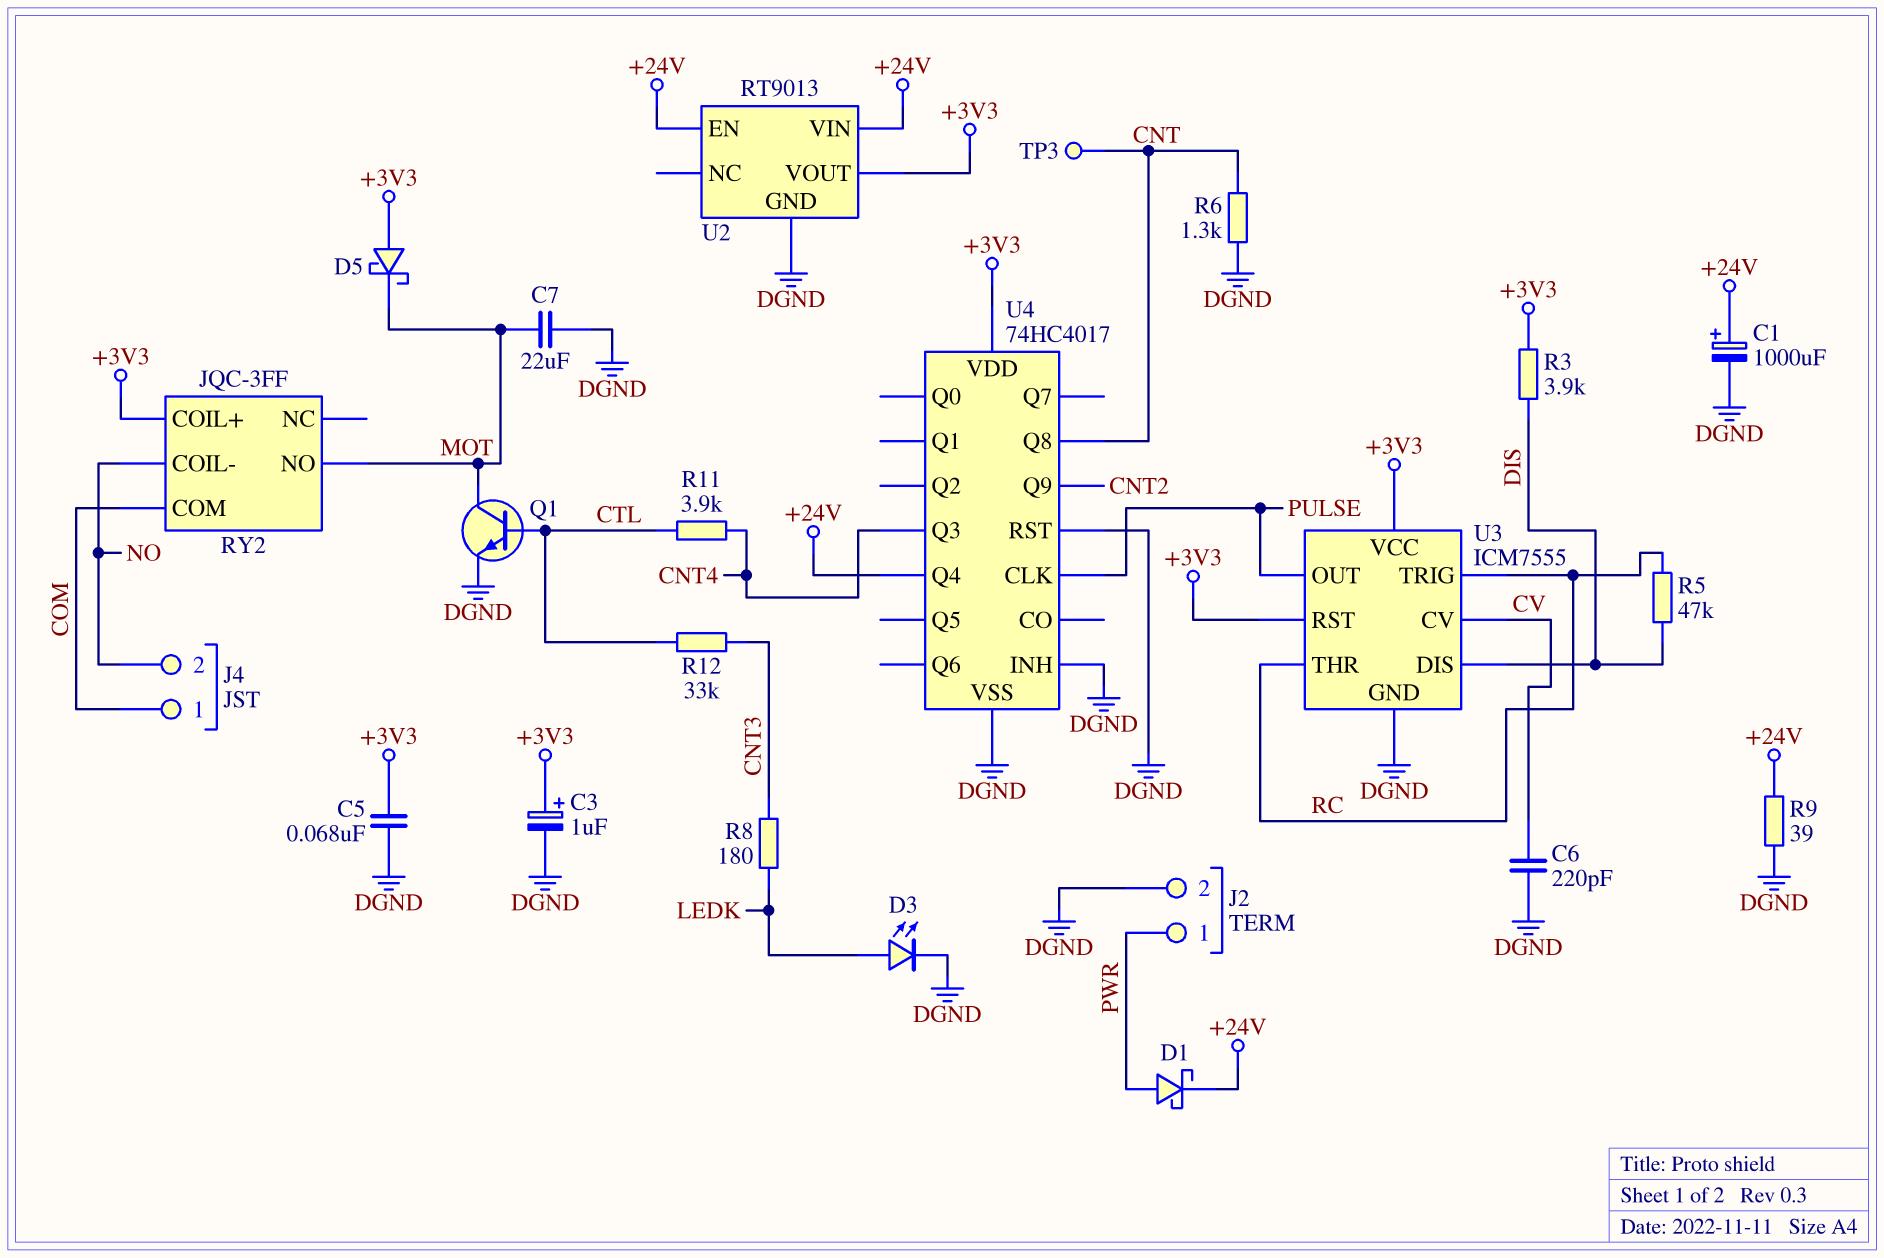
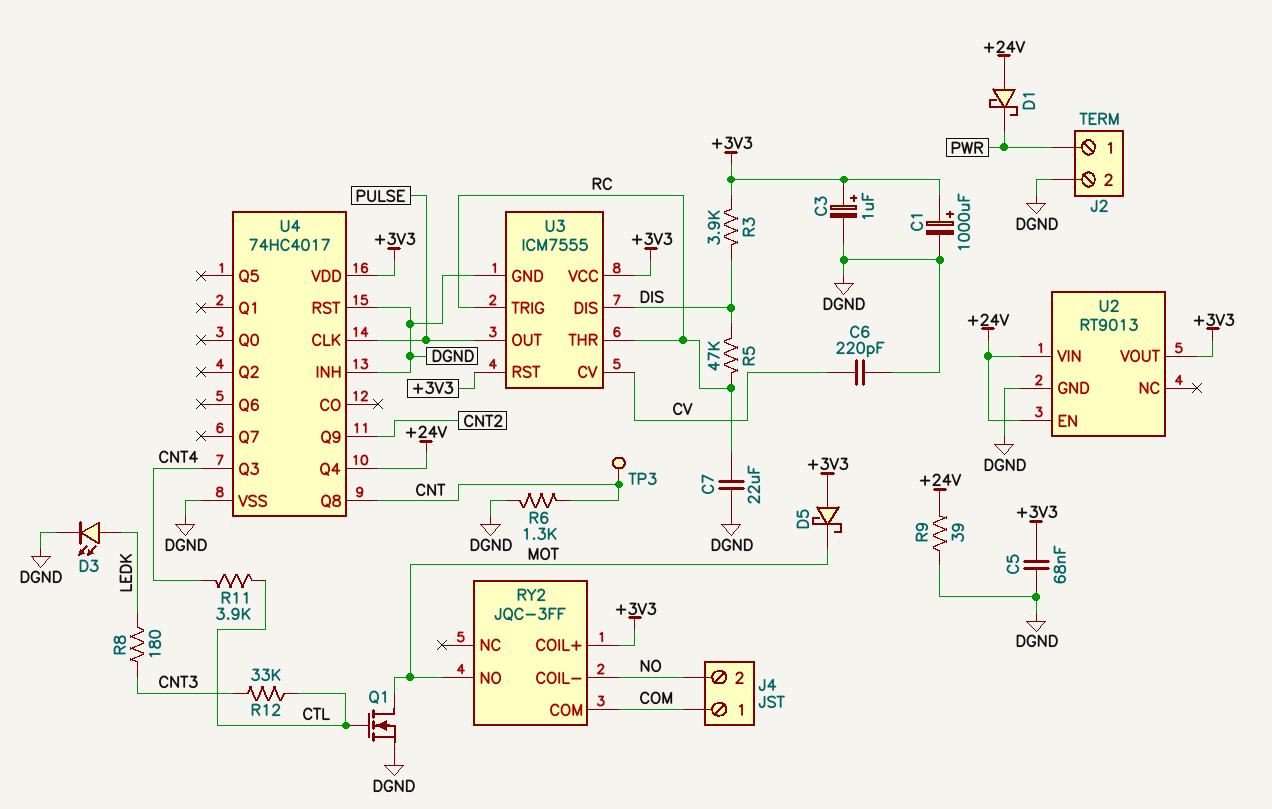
C1: 1000uF (plus +24V, minus DGND) -> 1000uF (plus +3V3, minus DGND)
C7: 22uF (DGND, MOT) -> 22uF (DGND, RC)
D1: schottky (A PWR, K +24V) -> schottky (A +24V, K PWR)
Q1: NPN (B CTL, C MOT, E DGND) -> NMOS (G CTL, D MOT, S DGND)

